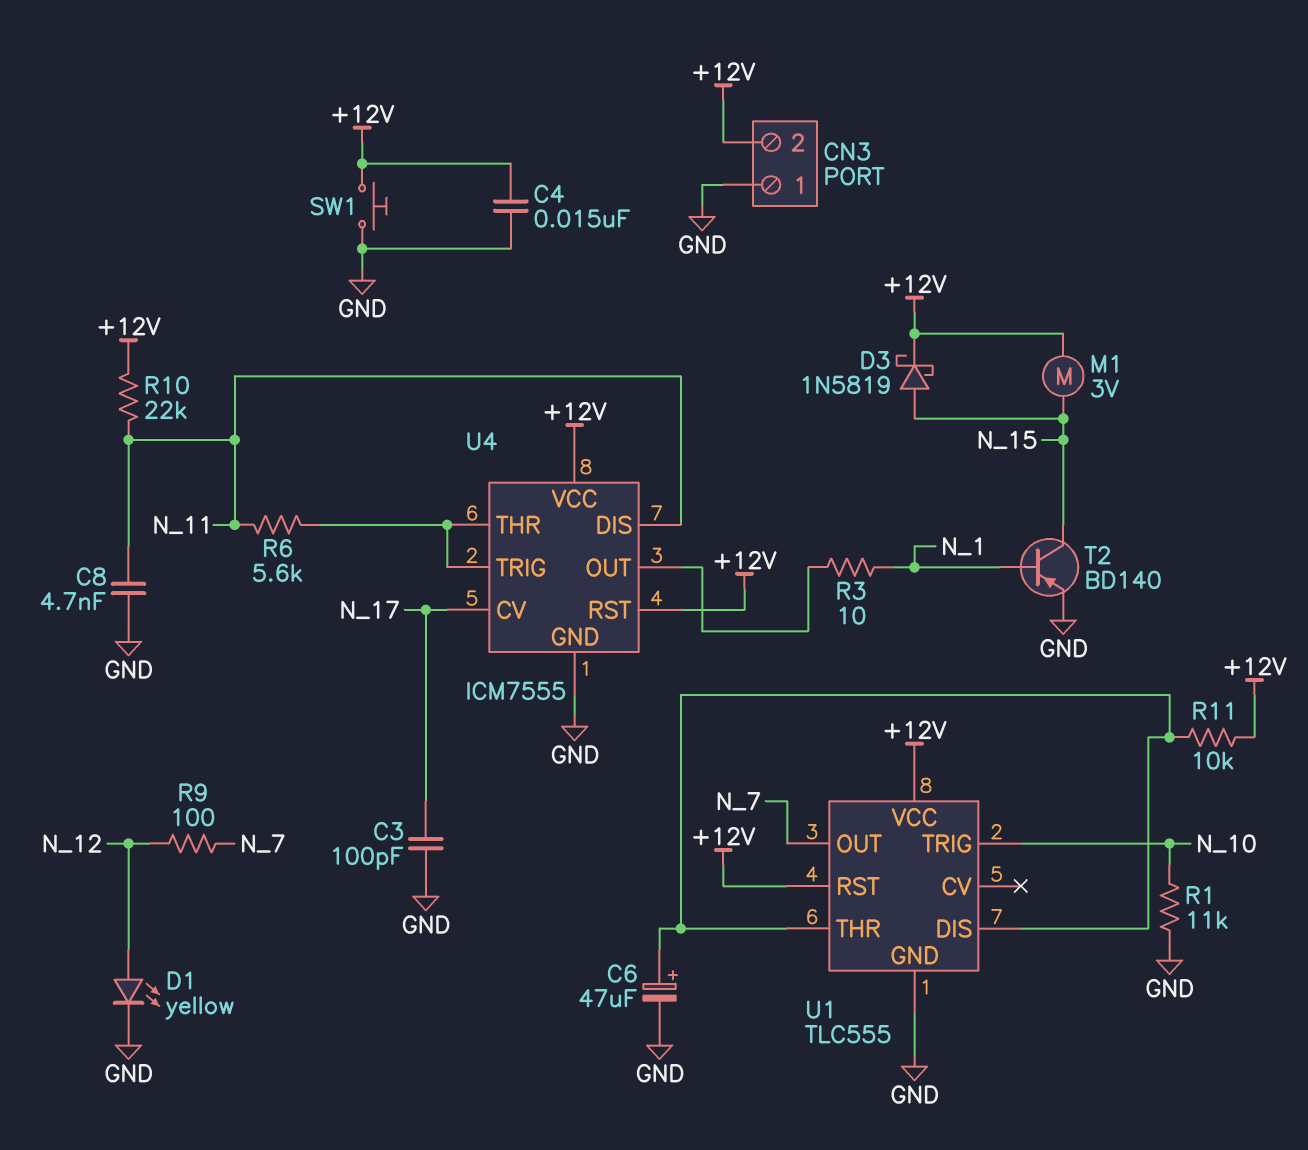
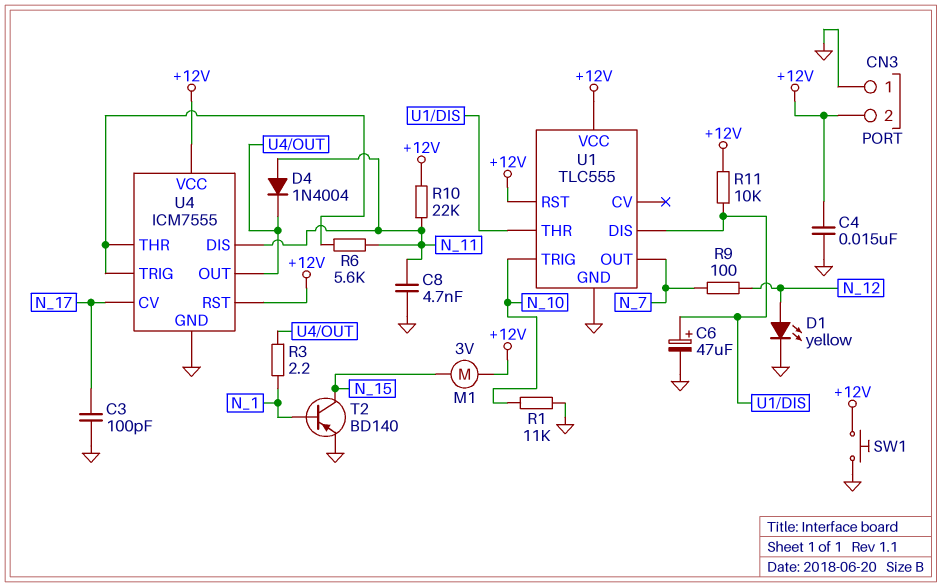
D3: schottky 1N5819 (A N_15, K +12V) -> none
D4: none -> diode 1N4004 (A N_11, K U4/OUT)
R3: 10 (N_1, U4/OUT) -> 2.2 (N_1, U4/OUT)

